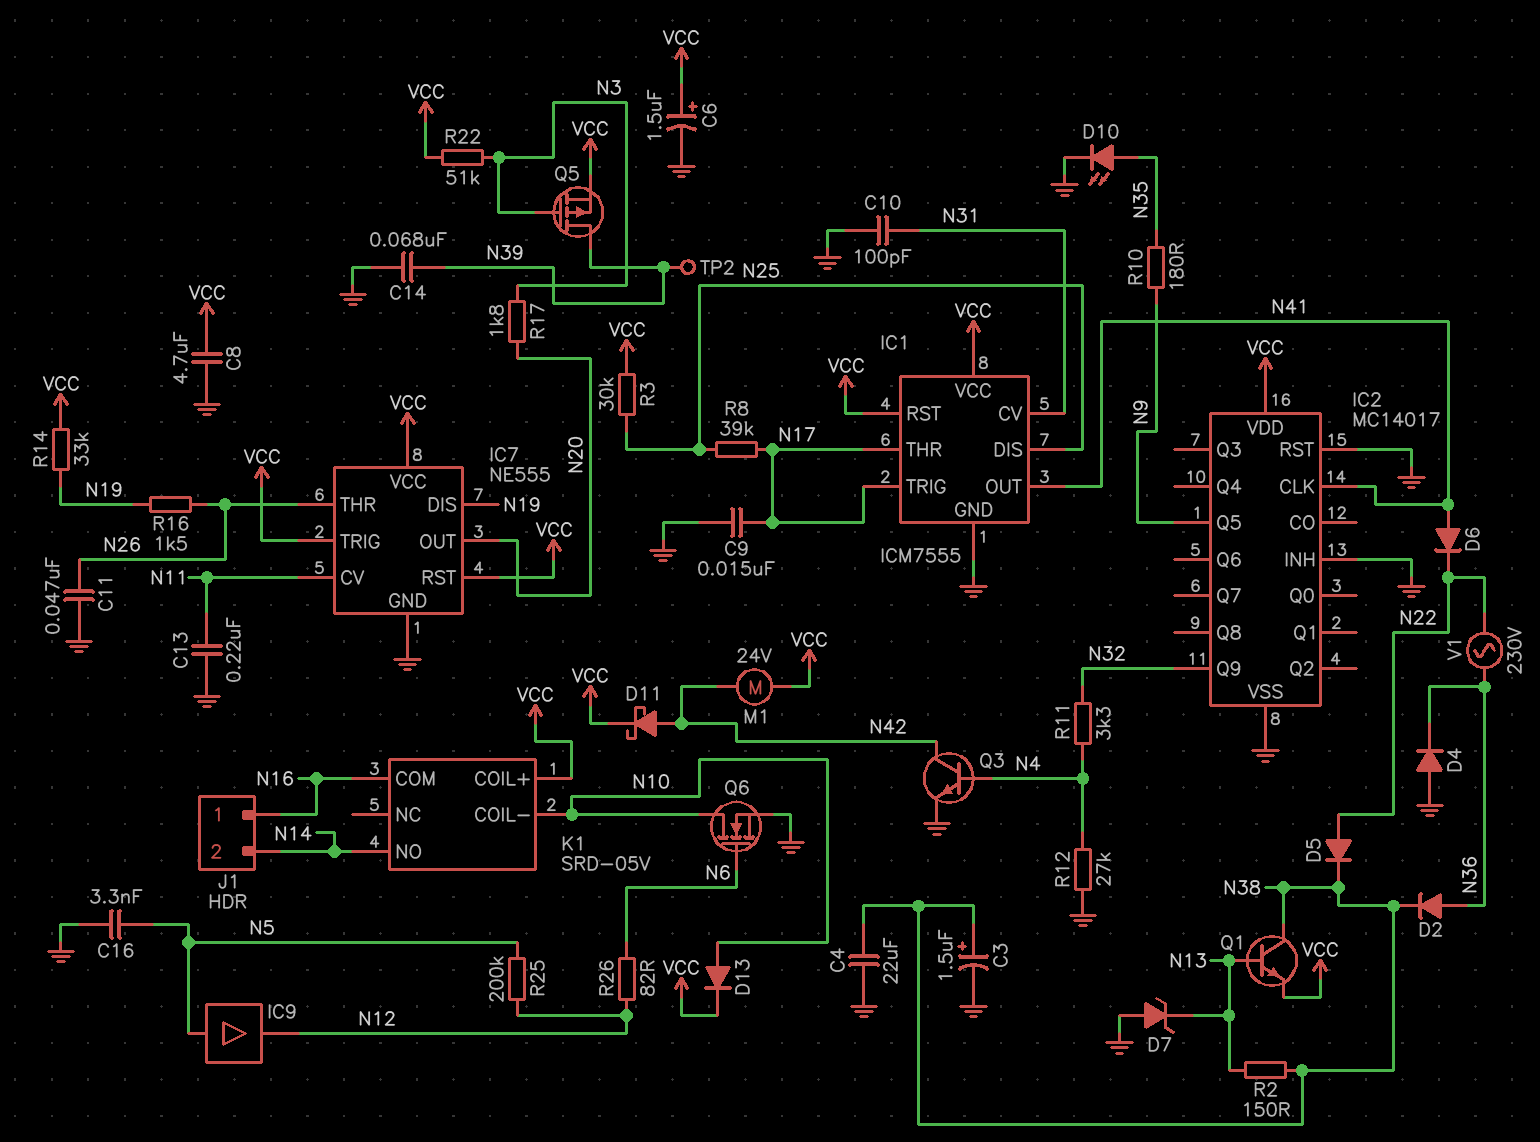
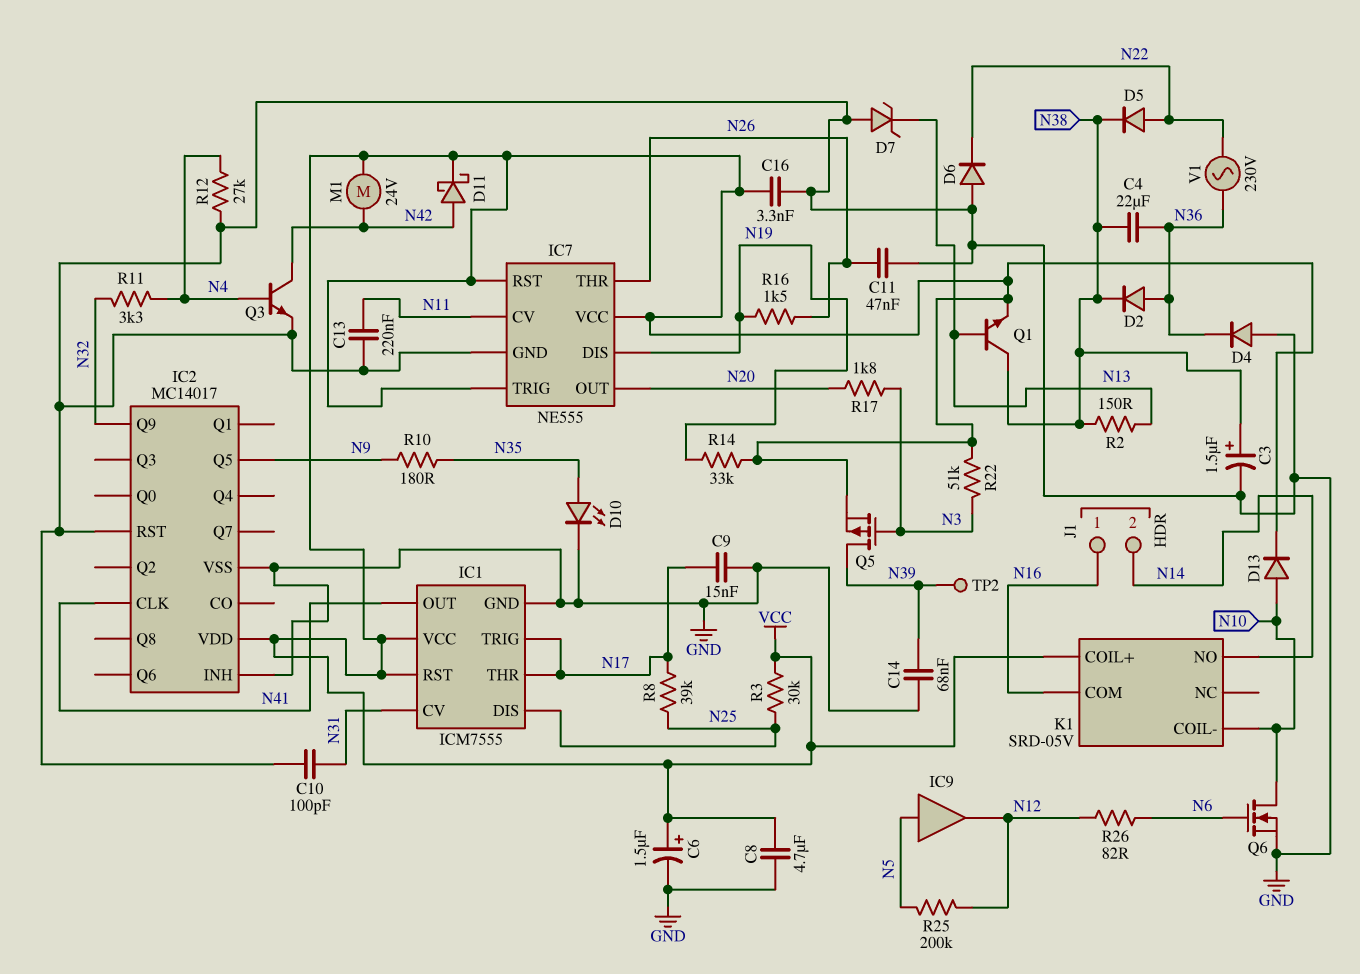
C4: 22uF (GND, N38) -> 22uF (N36, N38)
C16: 3.3nF (GND, N5) -> 3.3nF (GND, VCC)
D6: diode (A N41, K N22) -> diode (A GND, K N22)

